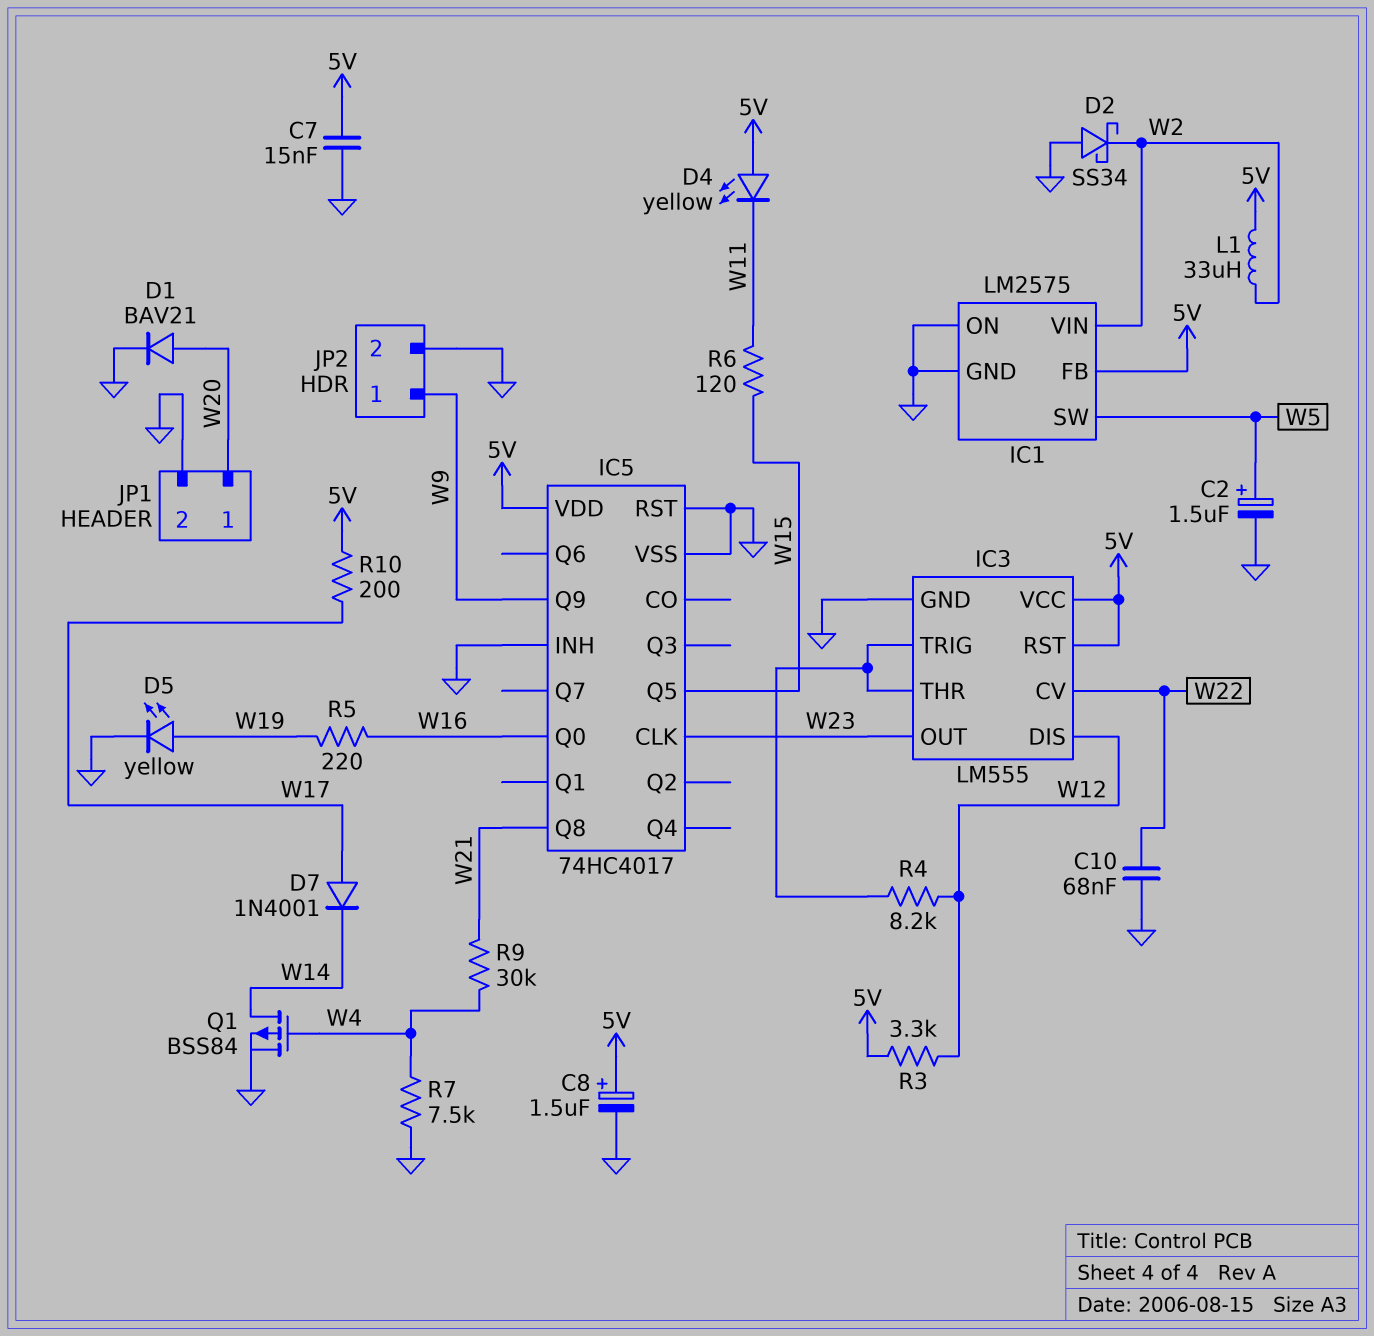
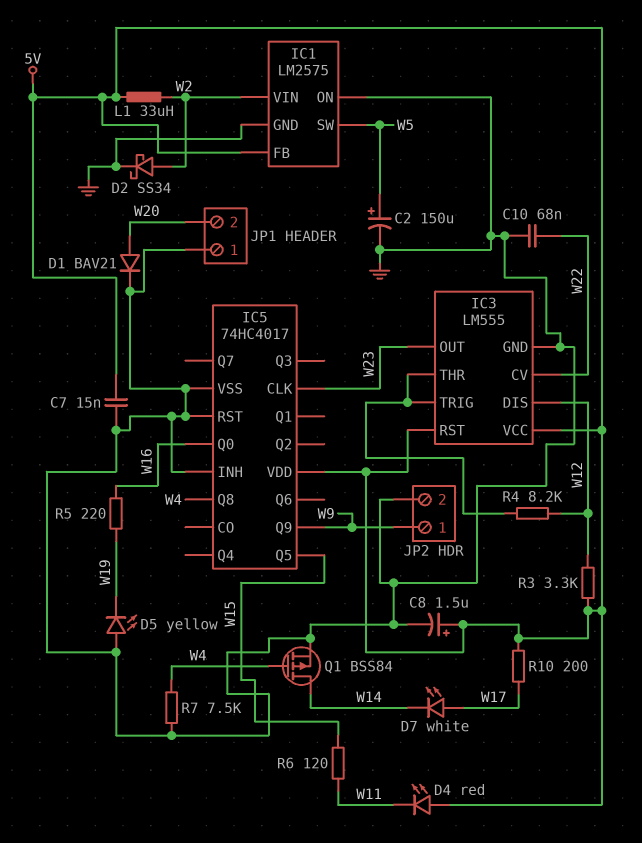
C2: 1.5uF (plus W5, minus GND) -> 150uF (plus W5, minus GND)
D2: schottky SS34 (A GND, K W2) -> schottky SS34 (A W2, K GND)
D4: LED yellow (A 5V, K W11) -> LED red (A 5V, K W11)
D5: LED yellow (A W19, K GND) -> LED yellow (A GND, K W19)
D7: diode 1N4001 (A W17, K W14) -> LED white (A W17, K W14)
IC5 pin Q8: W21 -> W4
JP1 pin 1: W20 -> GND
JP1 pin 2: GND -> W20
R9: 30k (W4, W21) -> none

